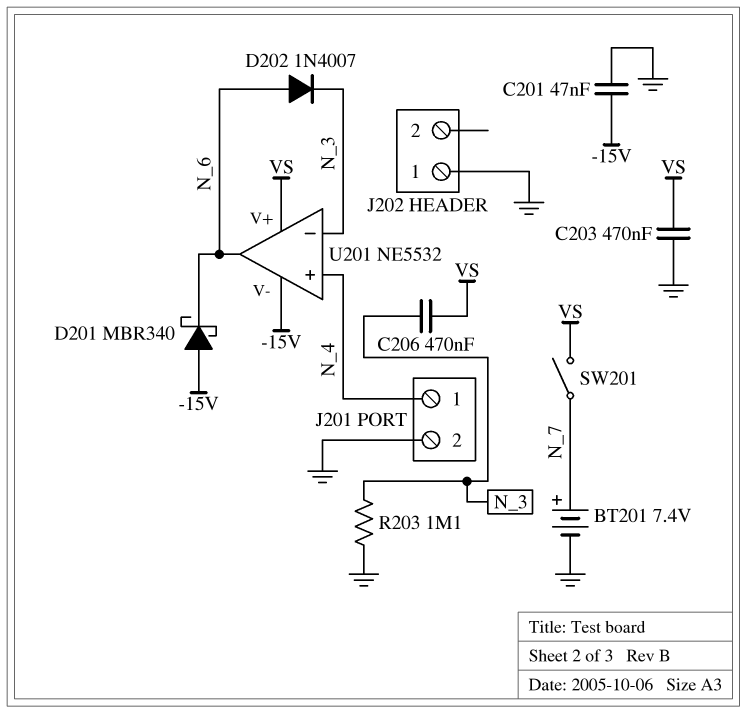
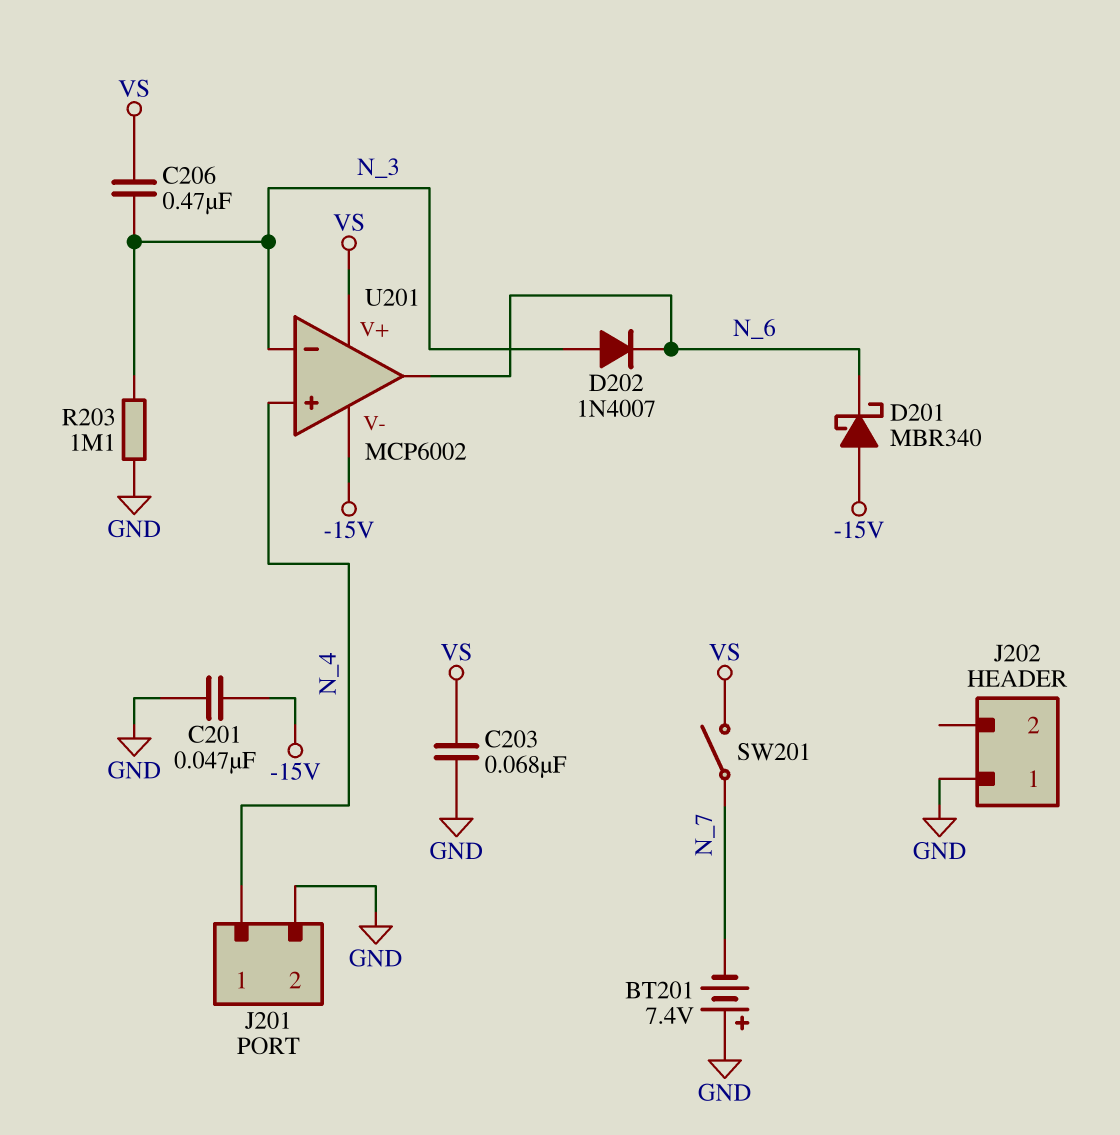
BT201: 7.4V (plus N_7, minus GND) -> 7.4V (plus GND, minus N_7)
C203: 470nF (GND, VS) -> 68nF (GND, VS)
D202: diode 1N4007 (A N_6, K N_3) -> diode 1N4007 (A N_3, K N_6)
U201: NE5532 -> MCP6002

